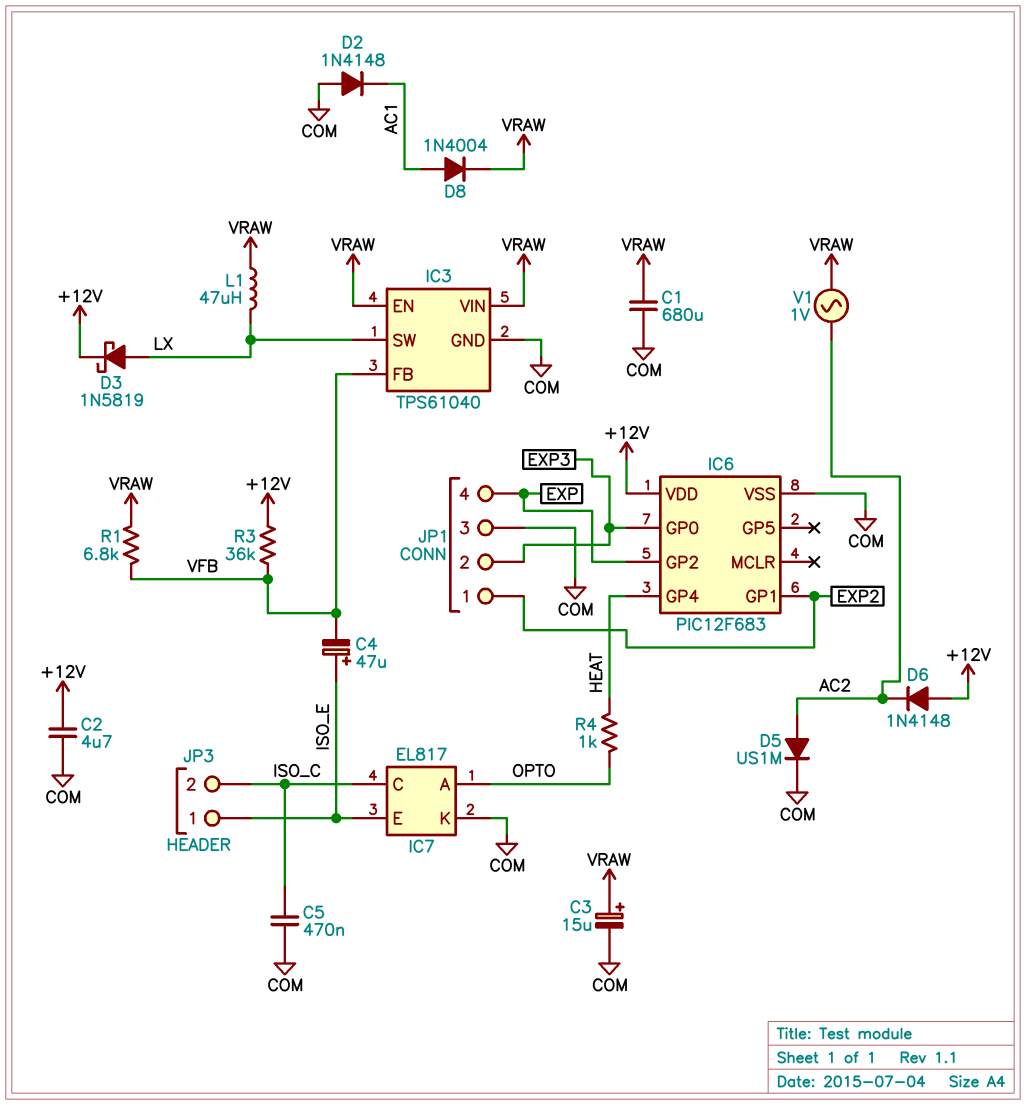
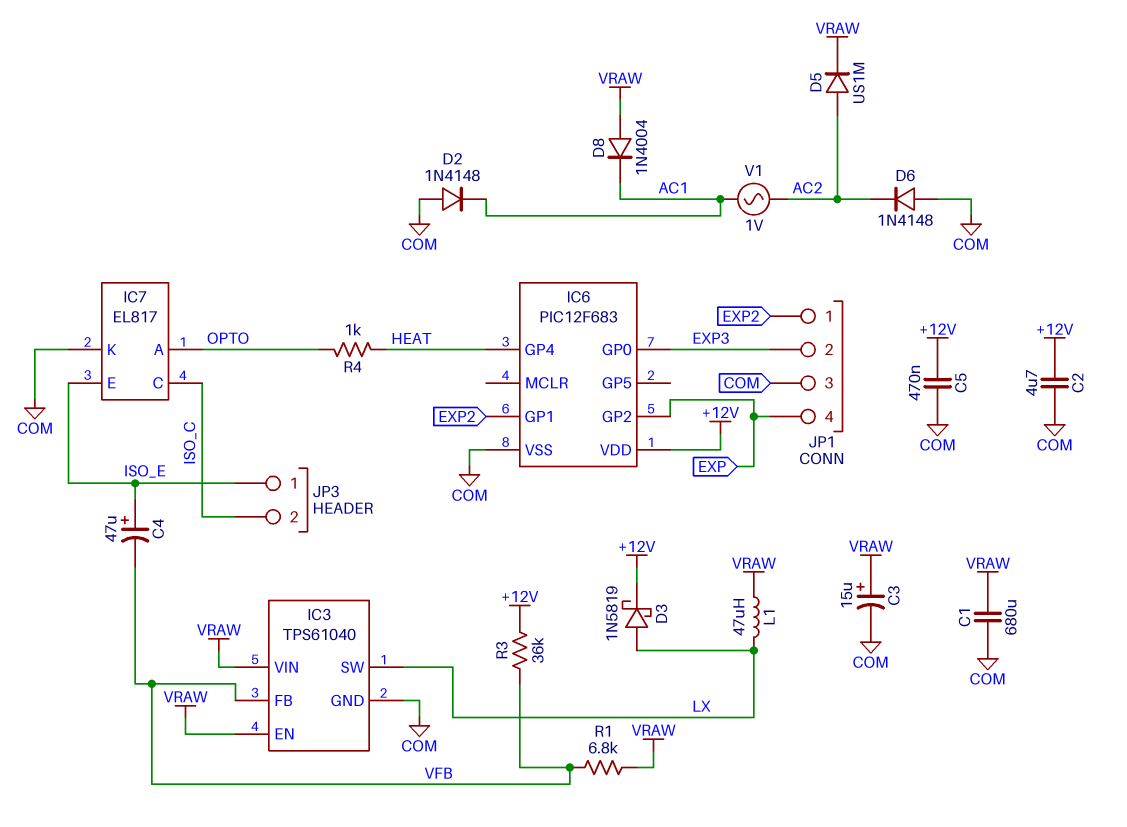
C5: 470nF (COM, ISO_C) -> 470nF (+12V, COM)
D5: diode US1M (A AC2, K COM) -> diode US1M (A AC2, K VRAW)
D6: diode 1N4148 (A +12V, K AC2) -> diode 1N4148 (A COM, K AC2)
D8: diode 1N4004 (A AC1, K VRAW) -> diode 1N4004 (A VRAW, K AC1)
V1: AC 1V (AC2, VRAW) -> AC 1V (AC1, AC2)

